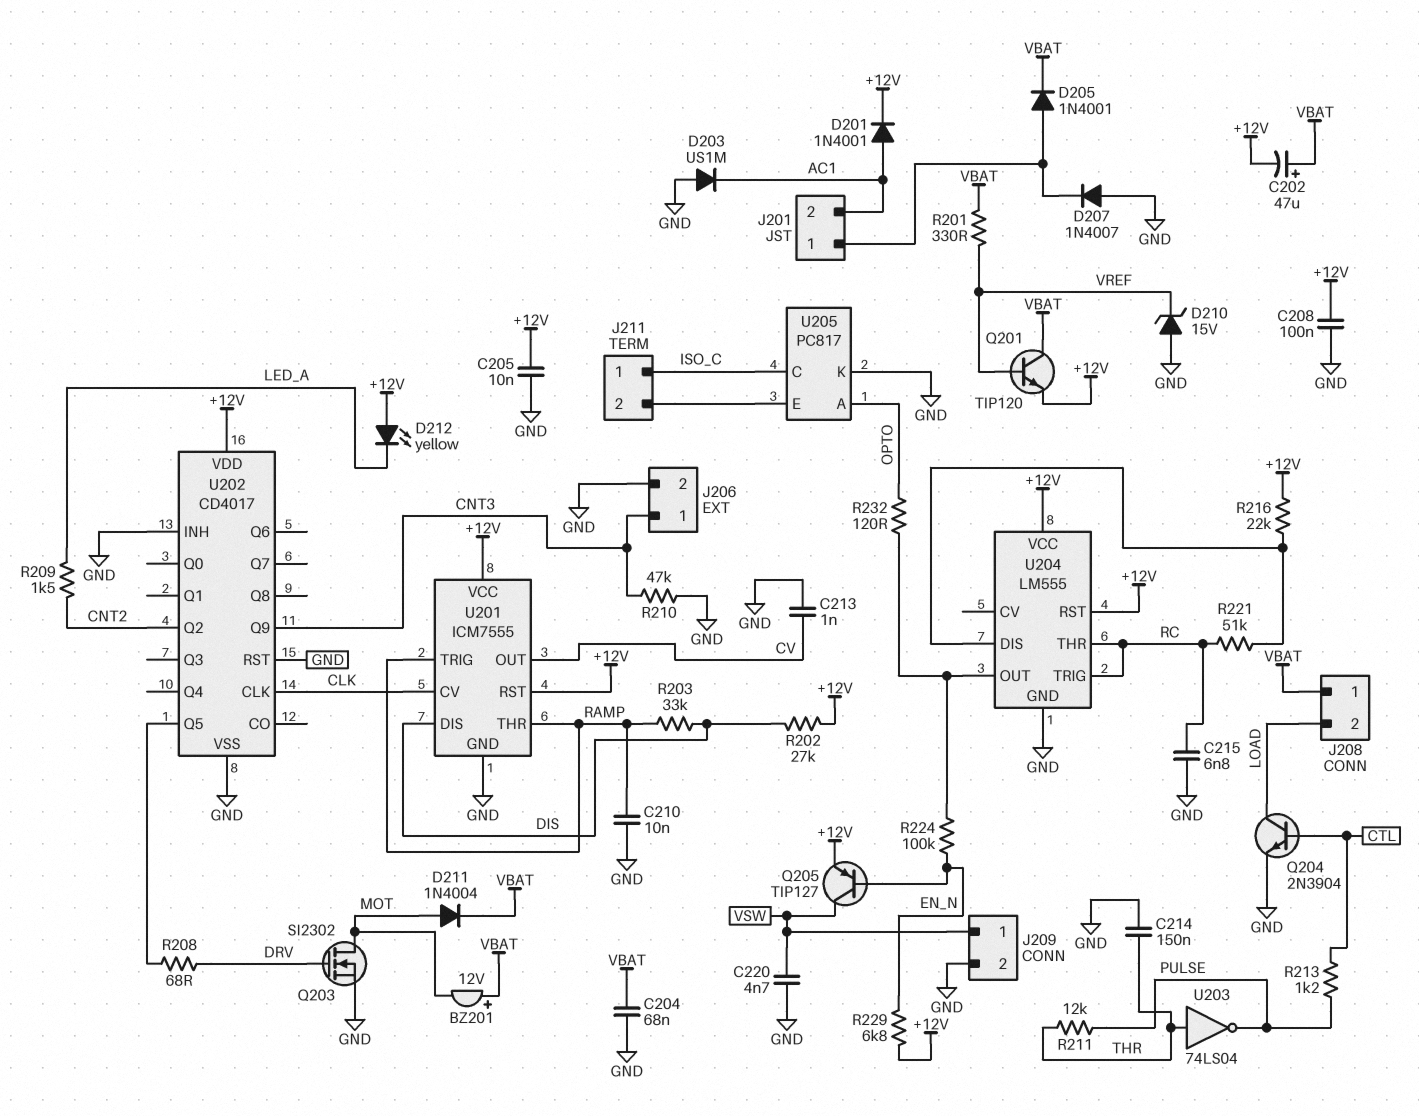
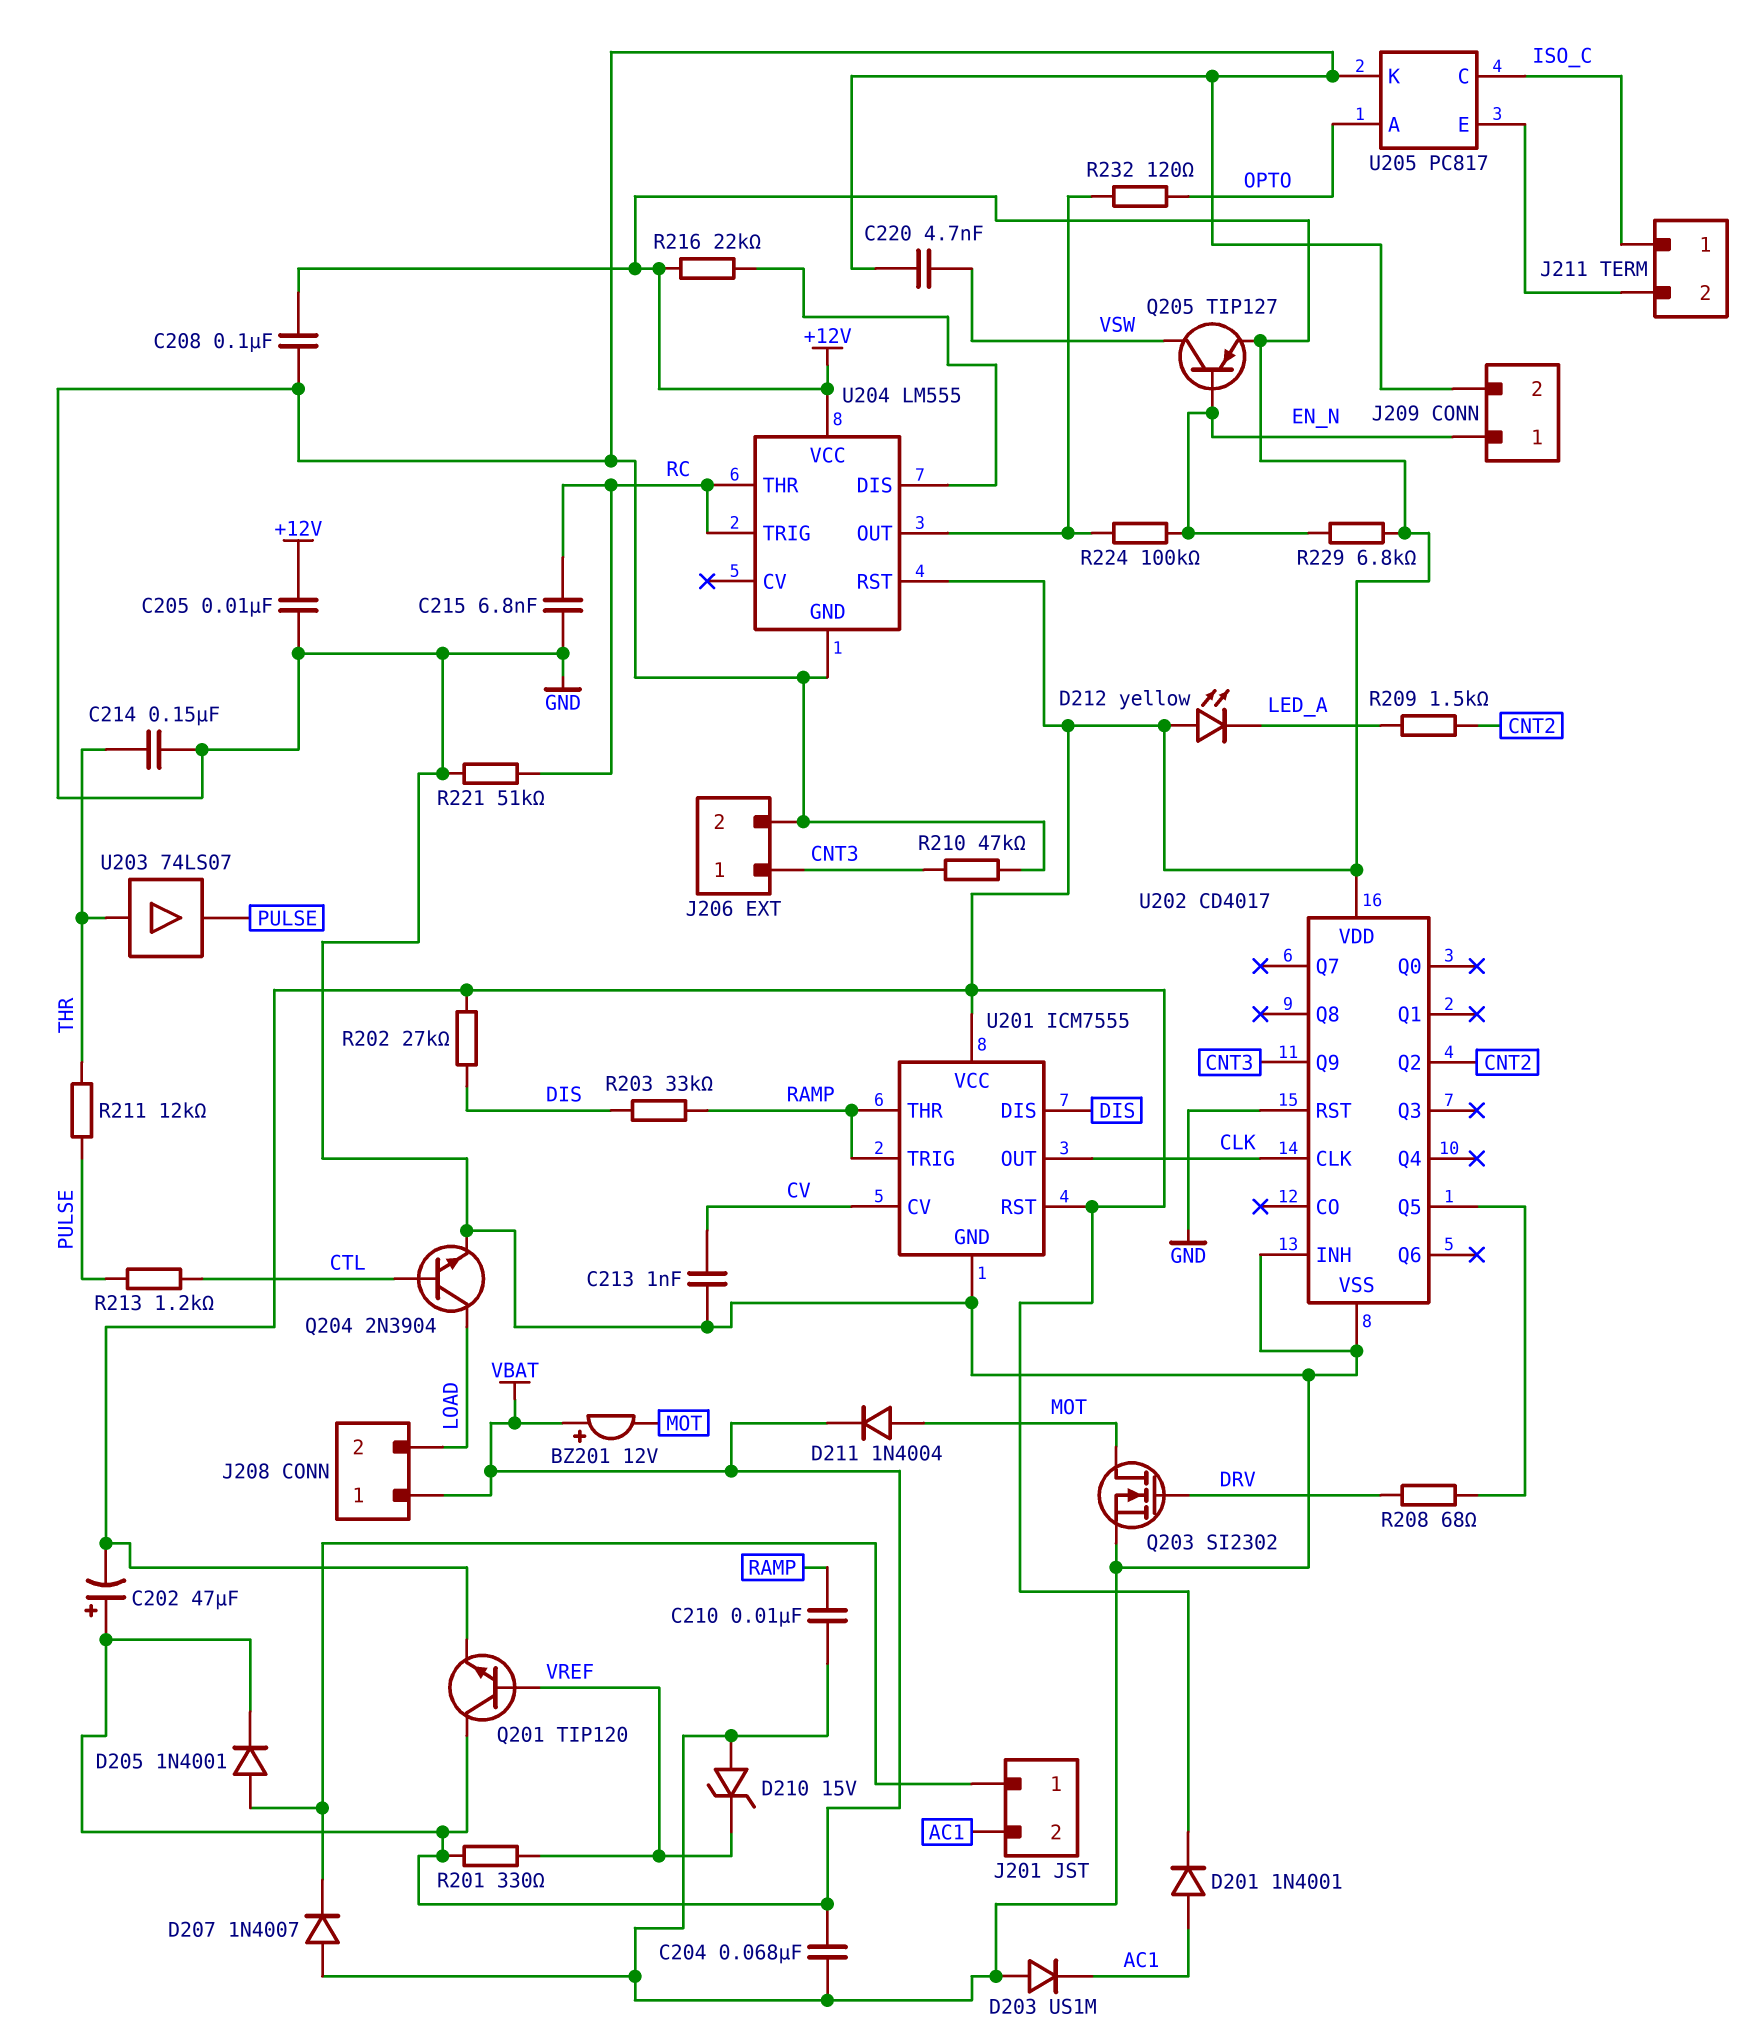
J209 pin 1: VSW -> EN_N
R221: 51k (RC, U204/DIS) -> 51k (GND, RC)
U201 pin CV: CLK -> CV
U201 pin OUT: CV -> CLK
U203: NOT 74LS04 (in THR, out PULSE) -> buffer 74LS07 (in THR, out PULSE)

